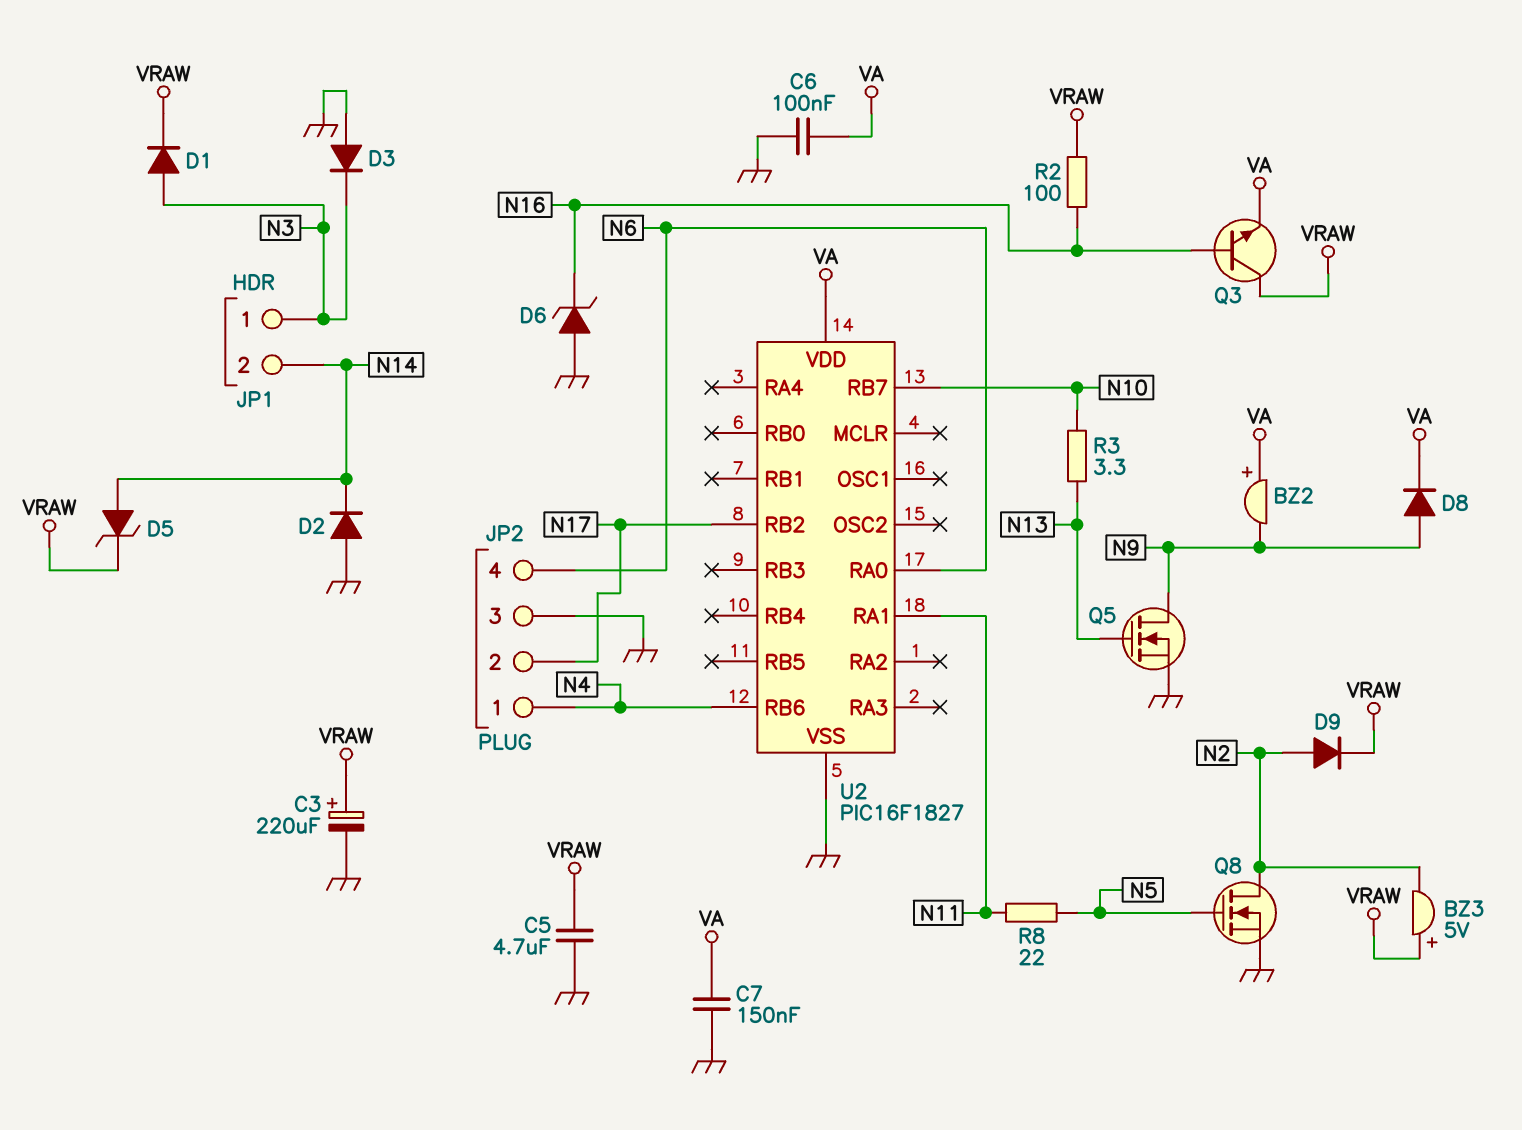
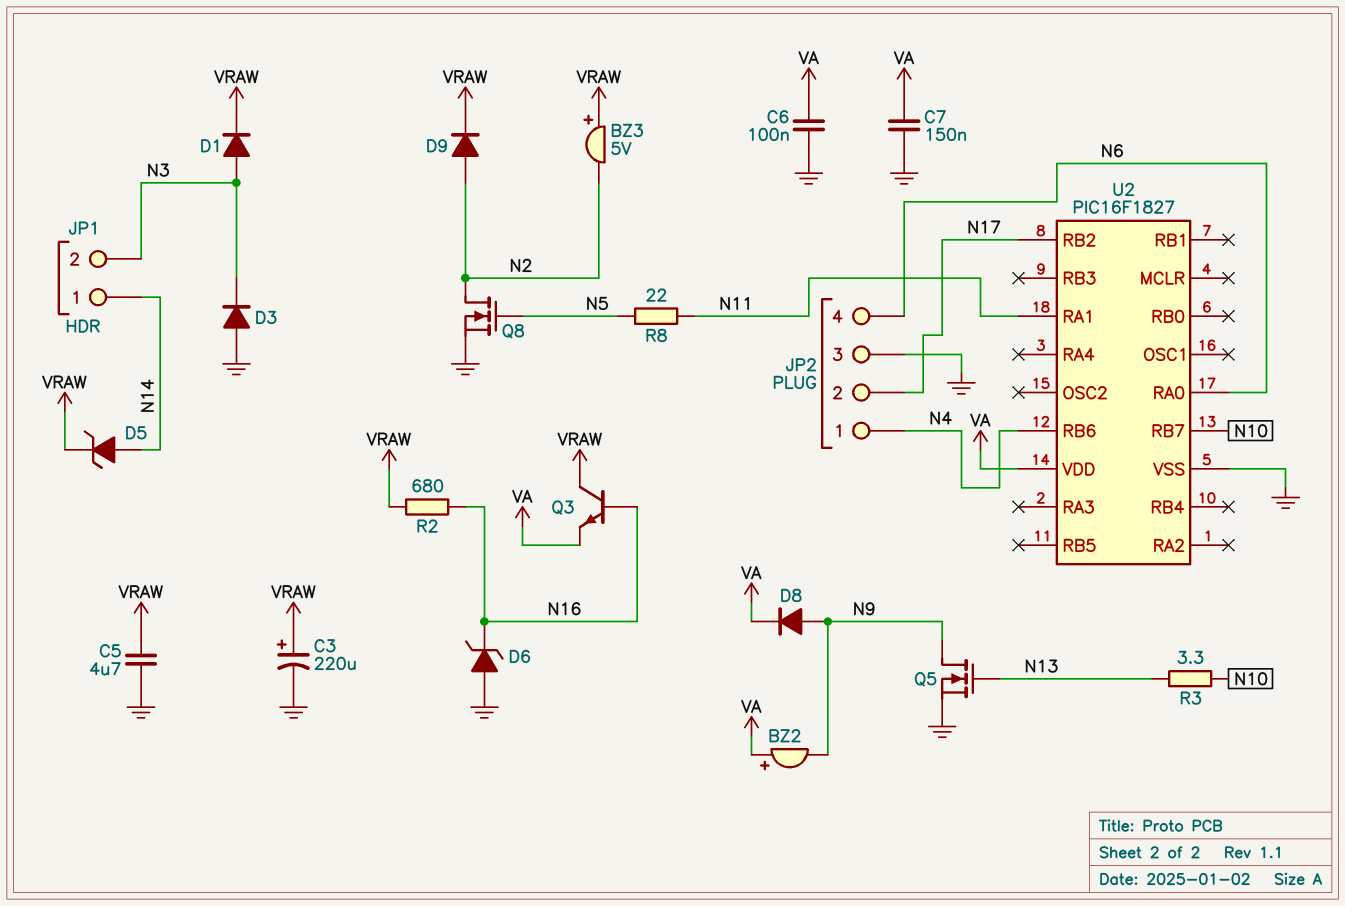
D2: diode (A GND, K N14) -> none
JP1 pin 1: N3 -> N14
JP1 pin 2: N14 -> N3
R2: 100 (N16, VRAW) -> 680 (N16, VRAW)

